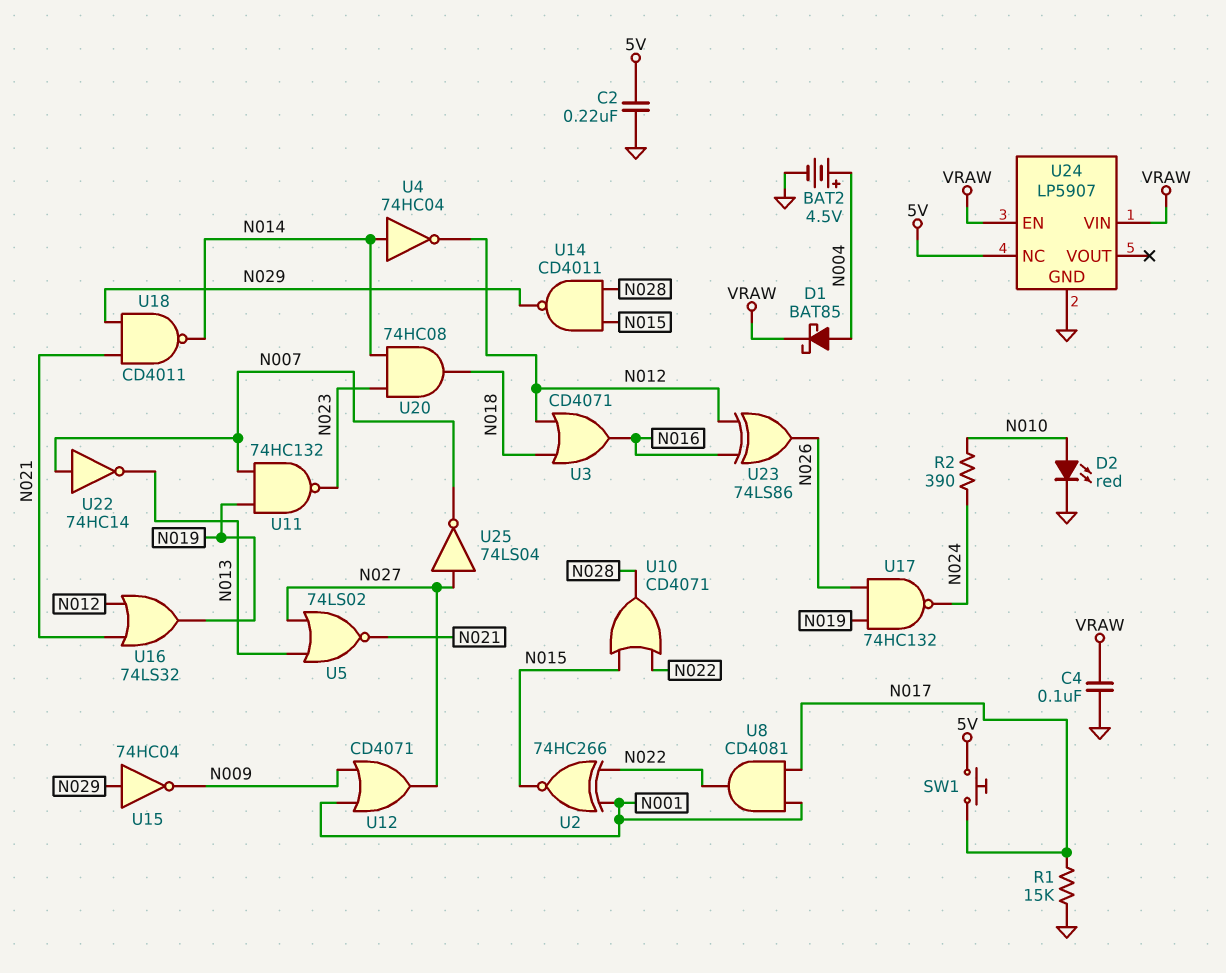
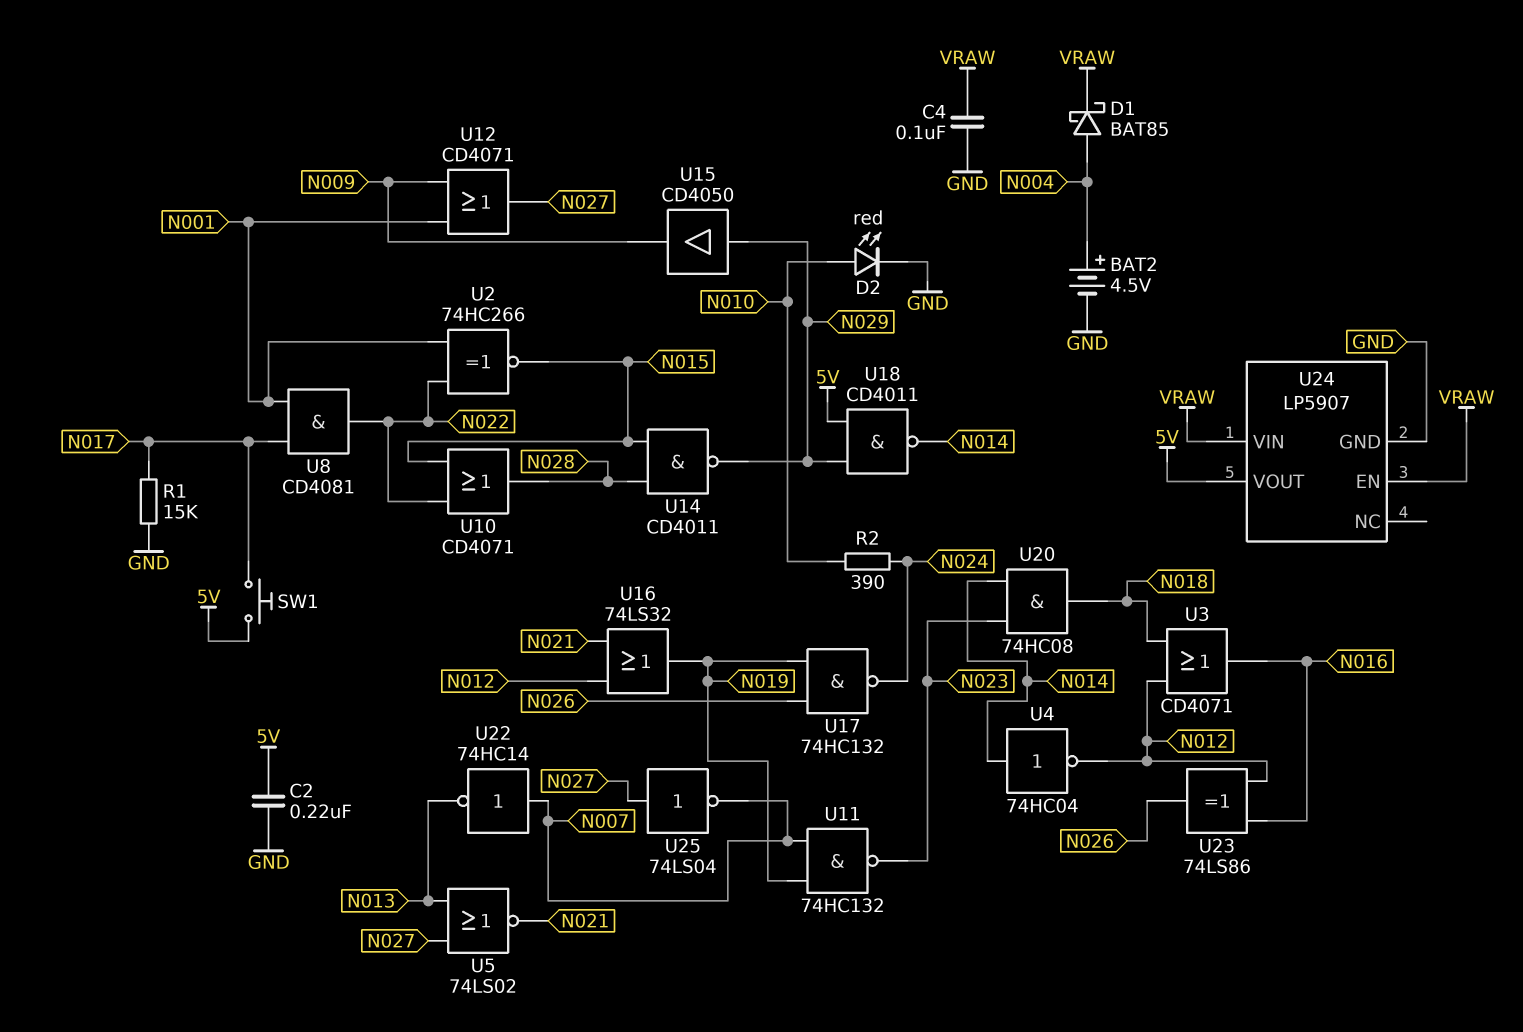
U15: NOT 74HC04 (in N029, out N009) -> buffer CD4050 (in N029, out N009)
U18: NAND CD4011 (in N021, in N029, out N014) -> NAND CD4011 (in 5V, in N029, out N014)
U24 pin NC: 5V -> none
U24 pin VOUT: none -> 5V

